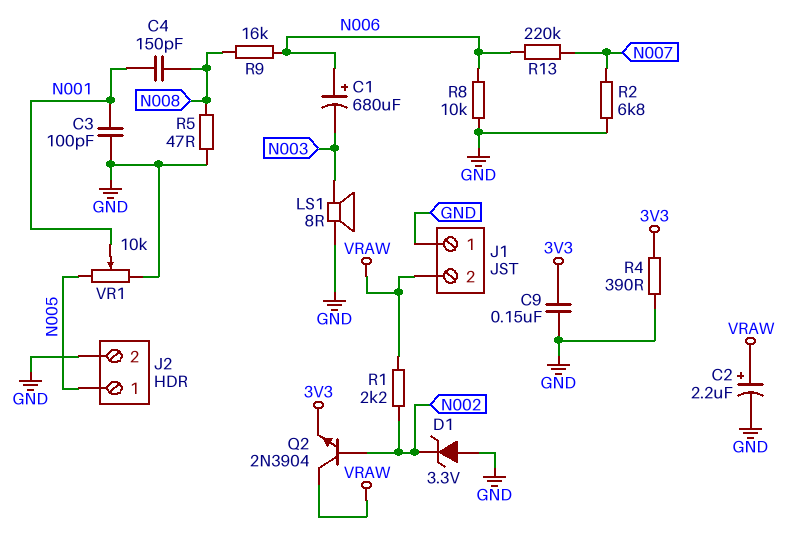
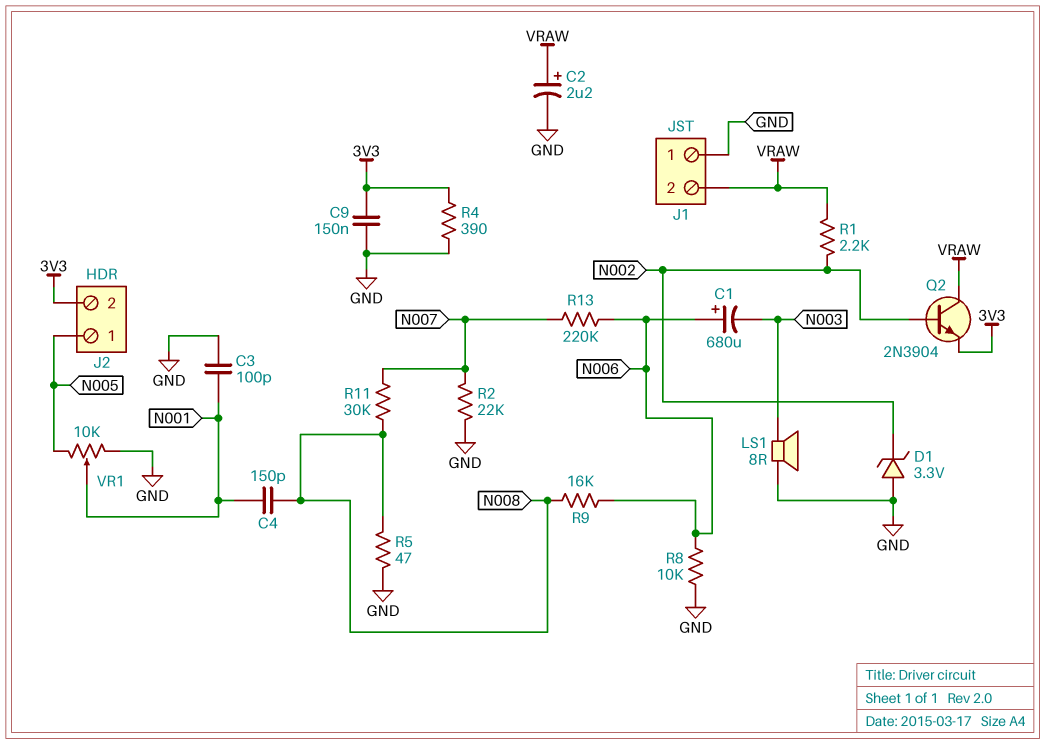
J2 pin 2: GND -> 3V3
R2: 6.8k (GND, N007) -> 22k (GND, N007)
R11: none -> 30k (N007, N008)

